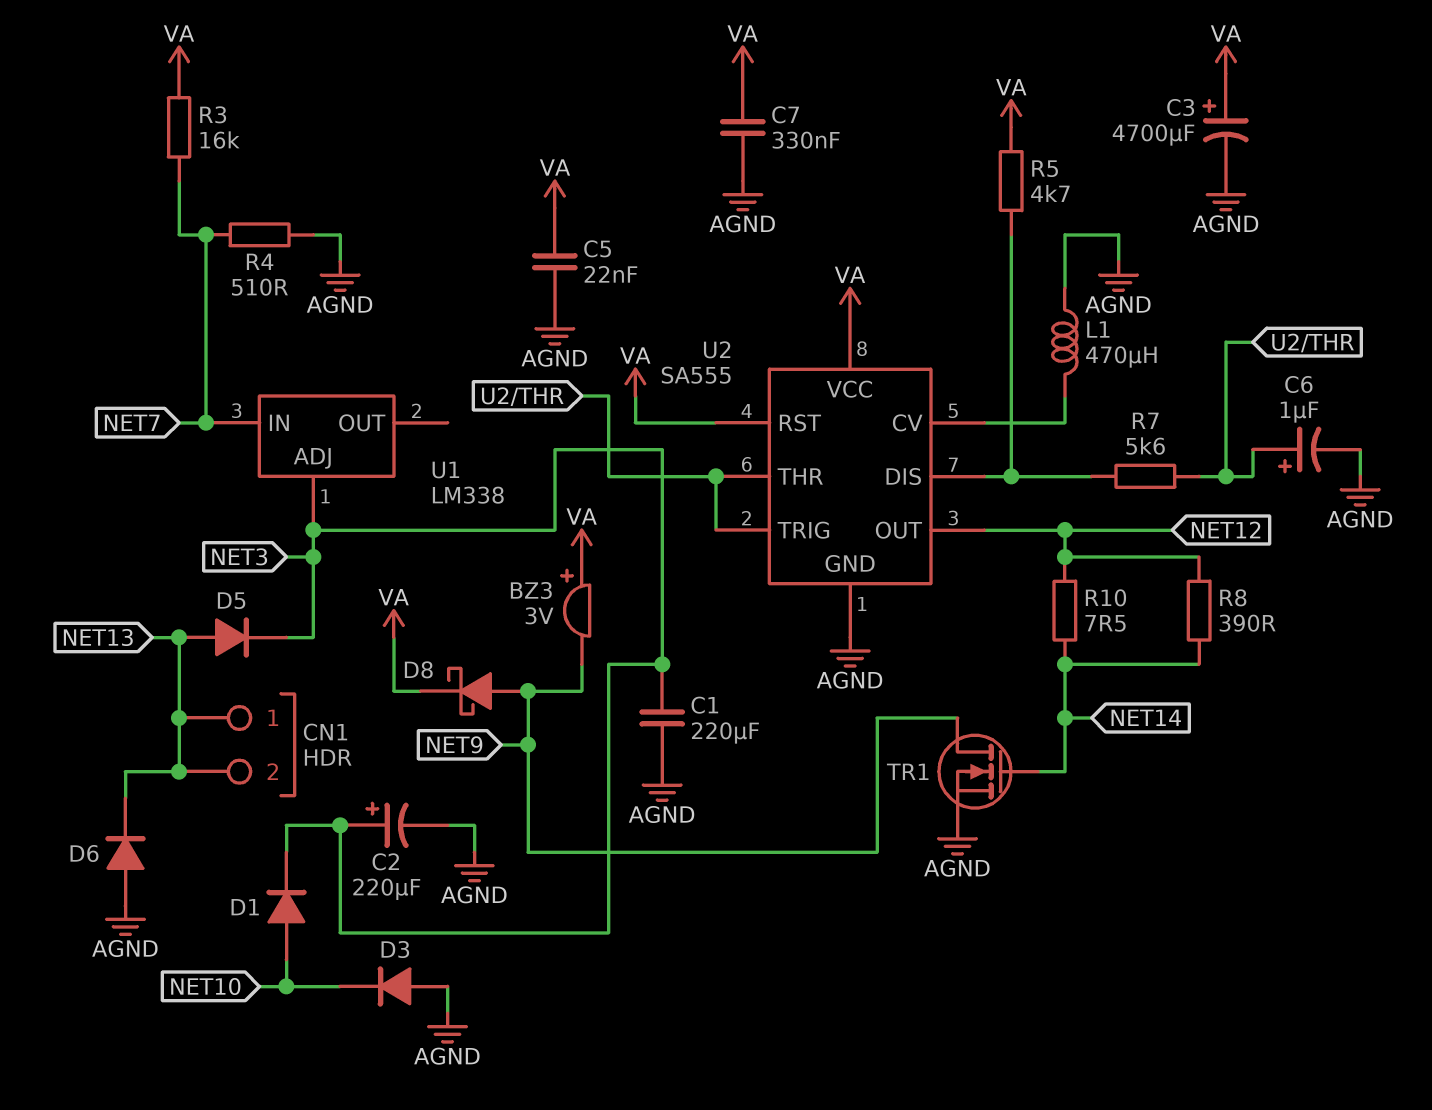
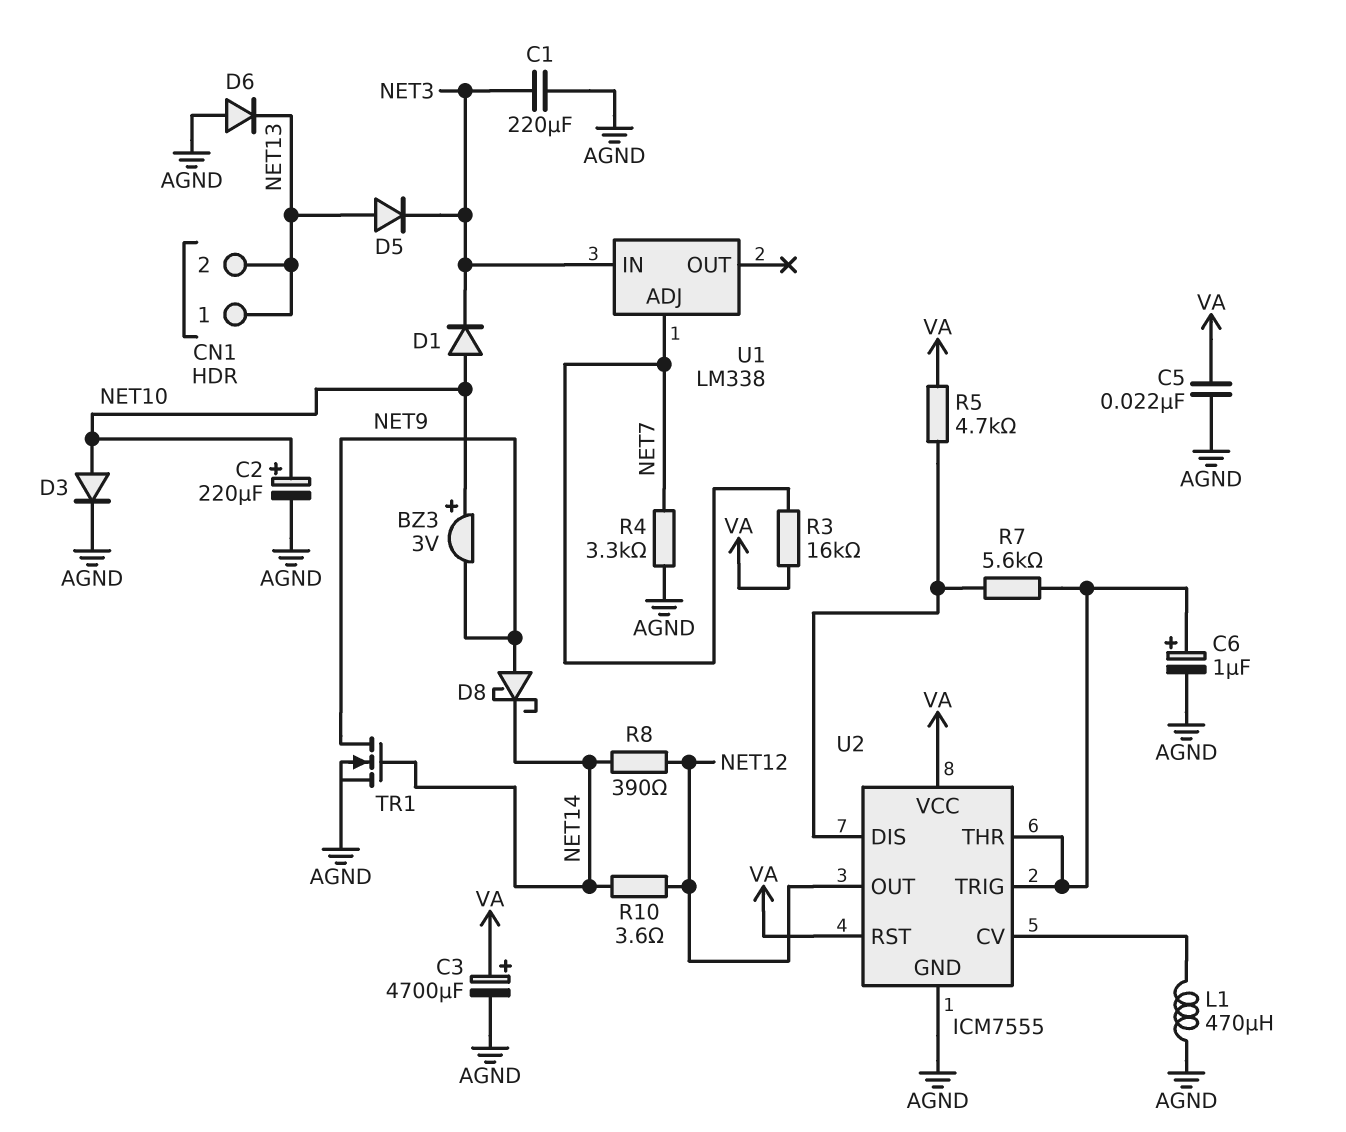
BZ3: buzzer 3V (plus VA, minus NET9) -> buzzer 3V (plus NET10, minus NET9)
C2: 220uF (plus NET3, minus AGND) -> 220uF (plus NET10, minus AGND)
C7: 330nF (AGND, VA) -> none
D3: diode (A AGND, K NET10) -> diode (A NET10, K AGND)
D8: schottky (A NET9, K VA) -> schottky (A NET9, K NET14)
R4: 510 (AGND, NET7) -> 3.3k (AGND, NET7)
R10: 7.5 (NET12, NET14) -> 3.6 (NET12, NET14)
U1 pin ADJ: NET3 -> NET7
U1 pin IN: NET7 -> NET3
U2: SA555 -> ICM7555

